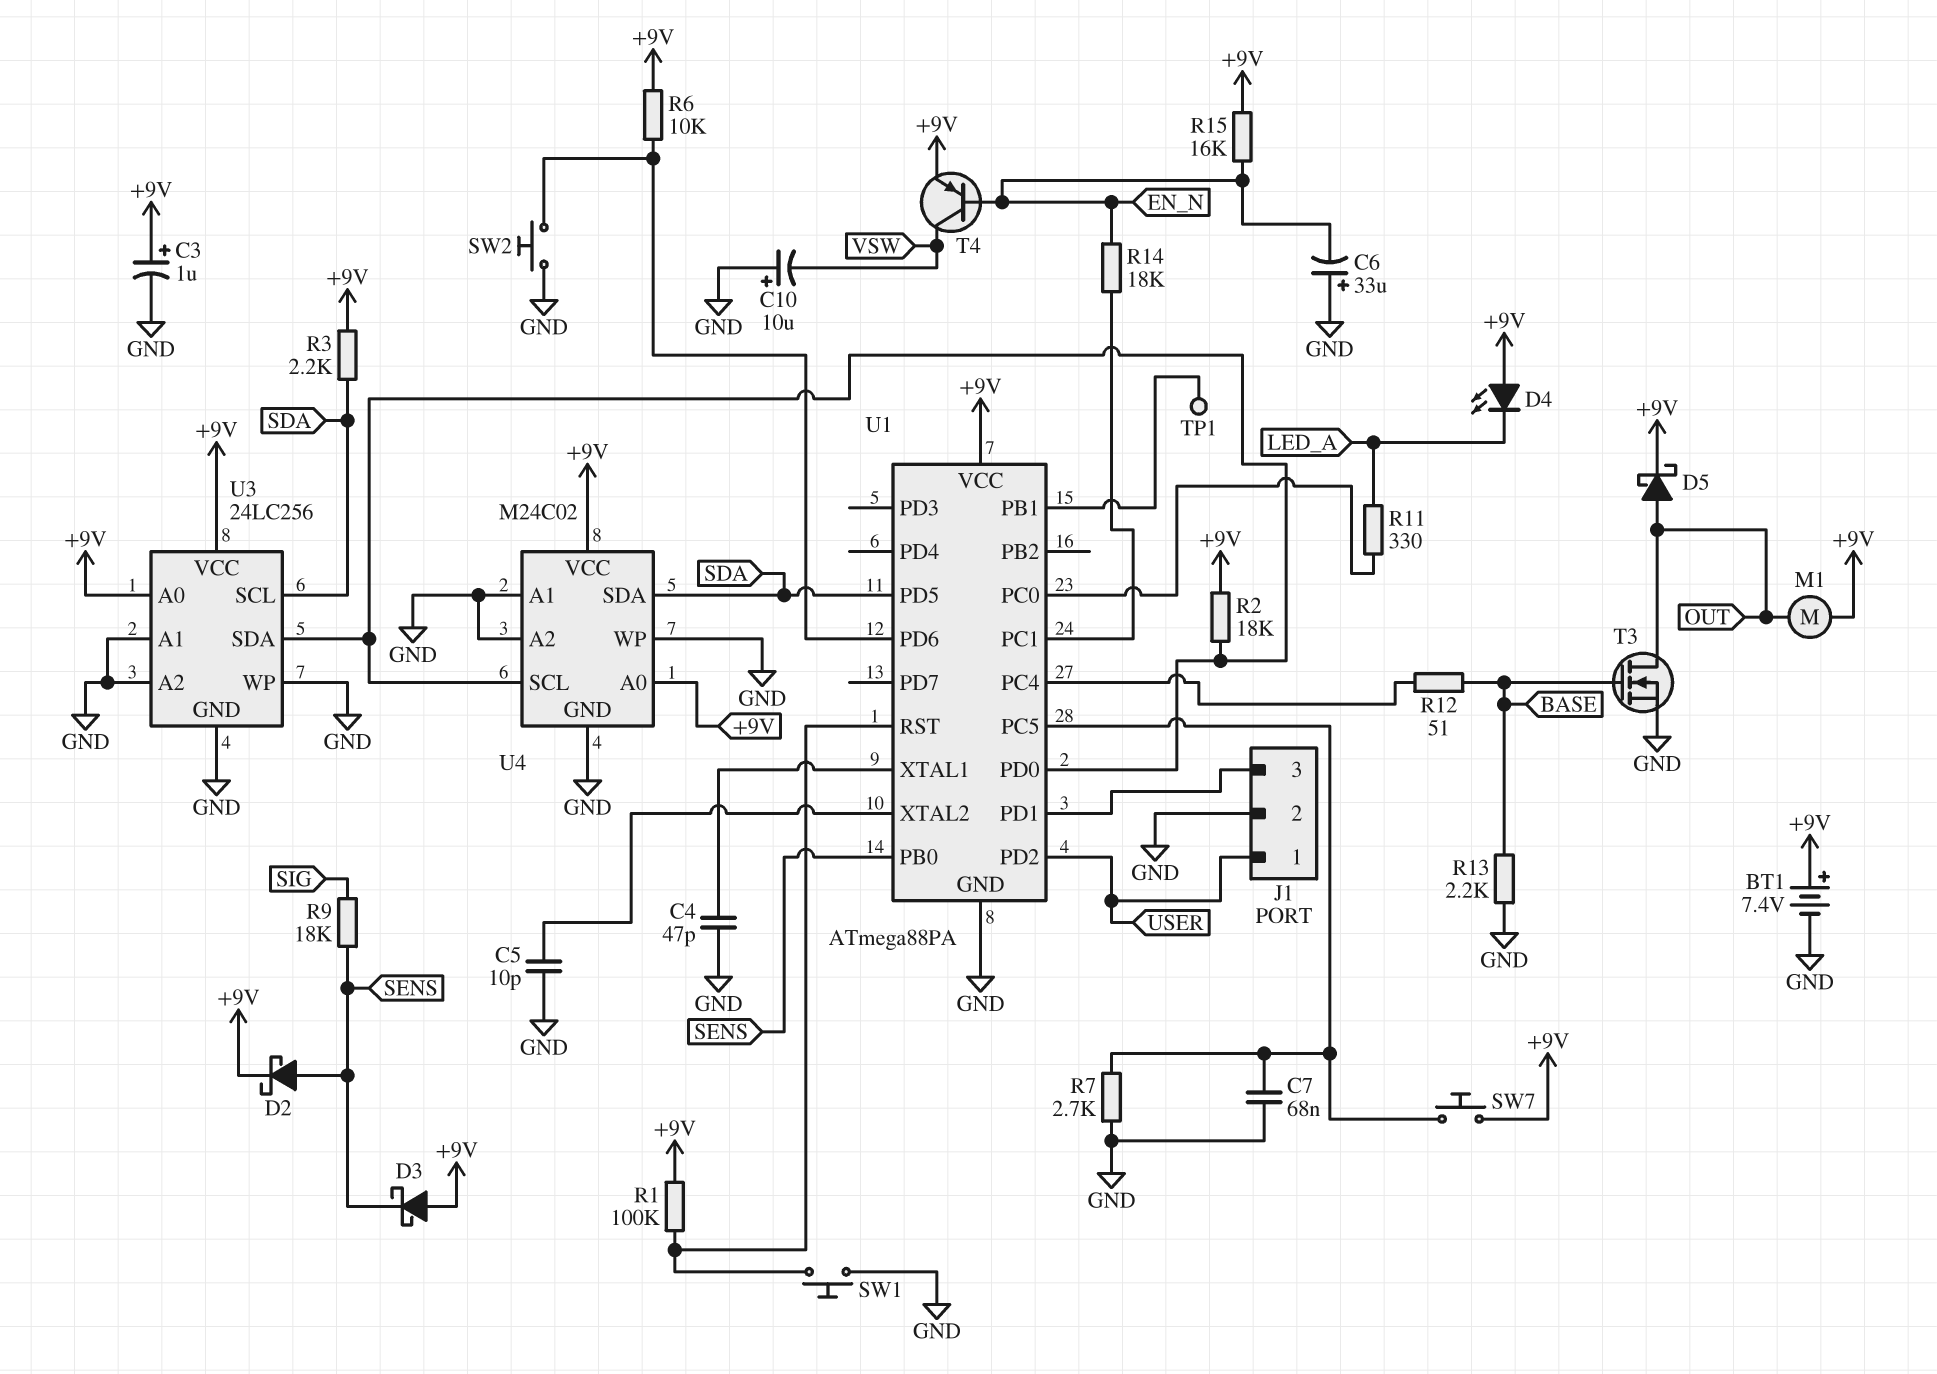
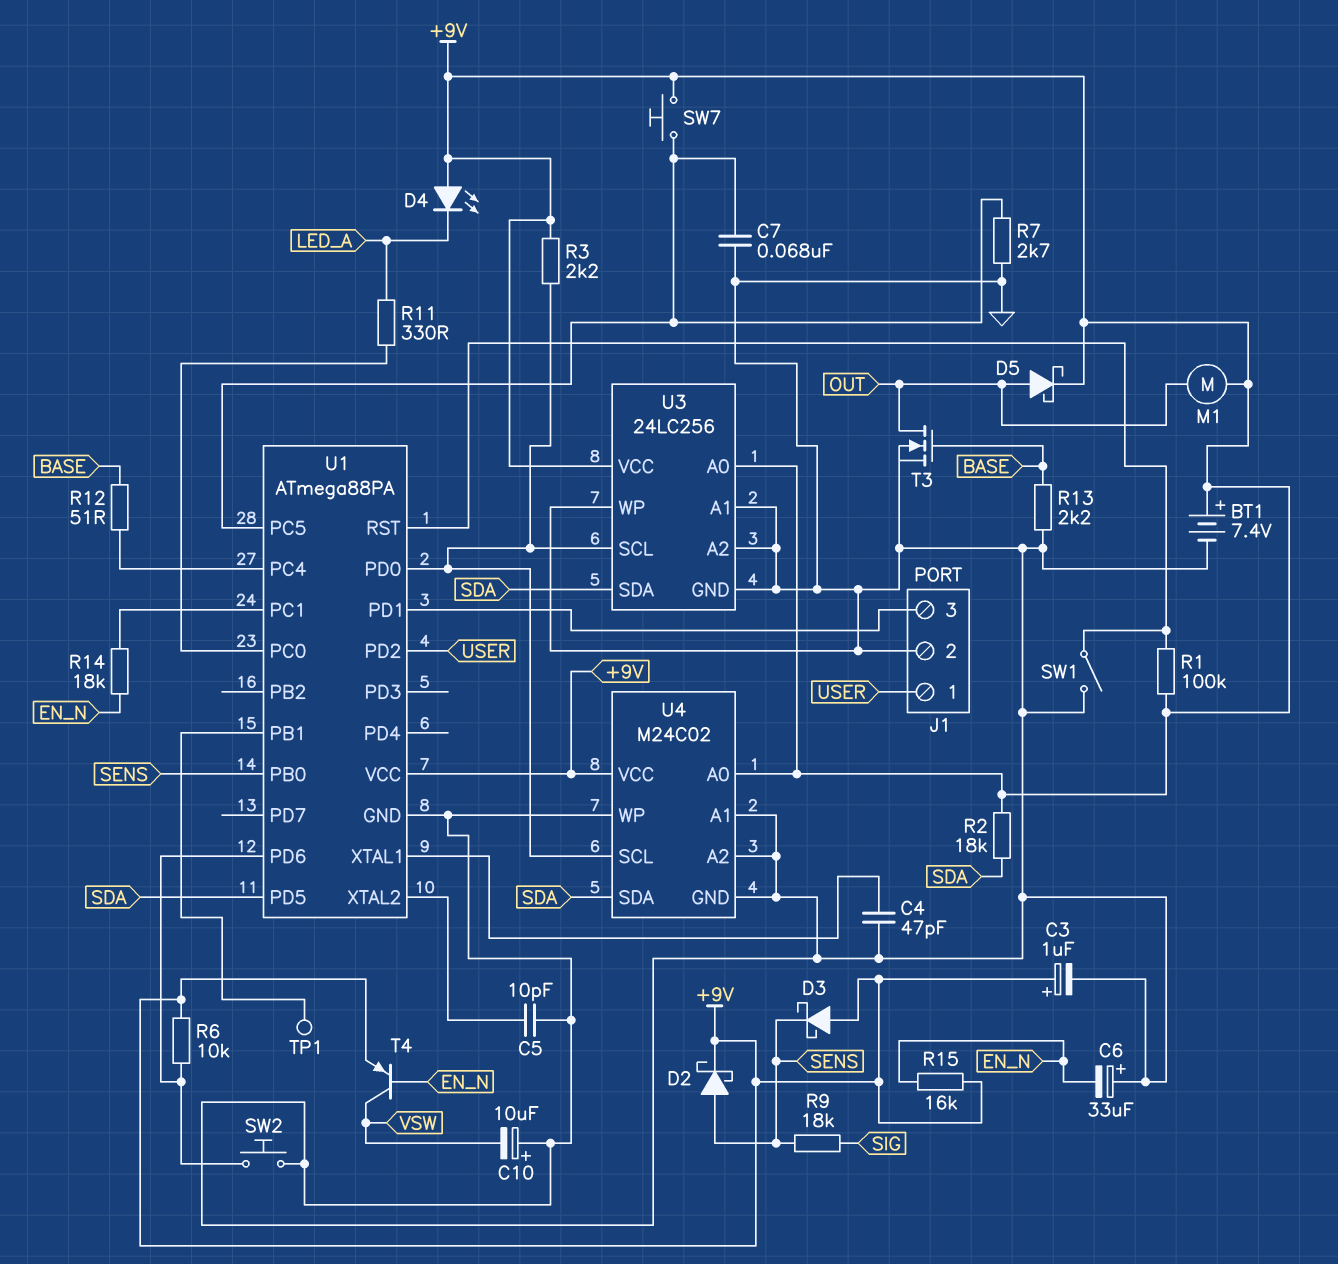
R2: 18k (+9V, U1/PD0) -> 18k (+9V, SDA)
R3: 2.2k (+9V, SDA) -> 2.2k (+9V, U1/PD0)
SW1: button (GND, U1/RST) -> switch (GND, U1/RST)
U3 pin SCL: SDA -> U1/PD0
U3 pin SDA: U1/PD0 -> SDA

